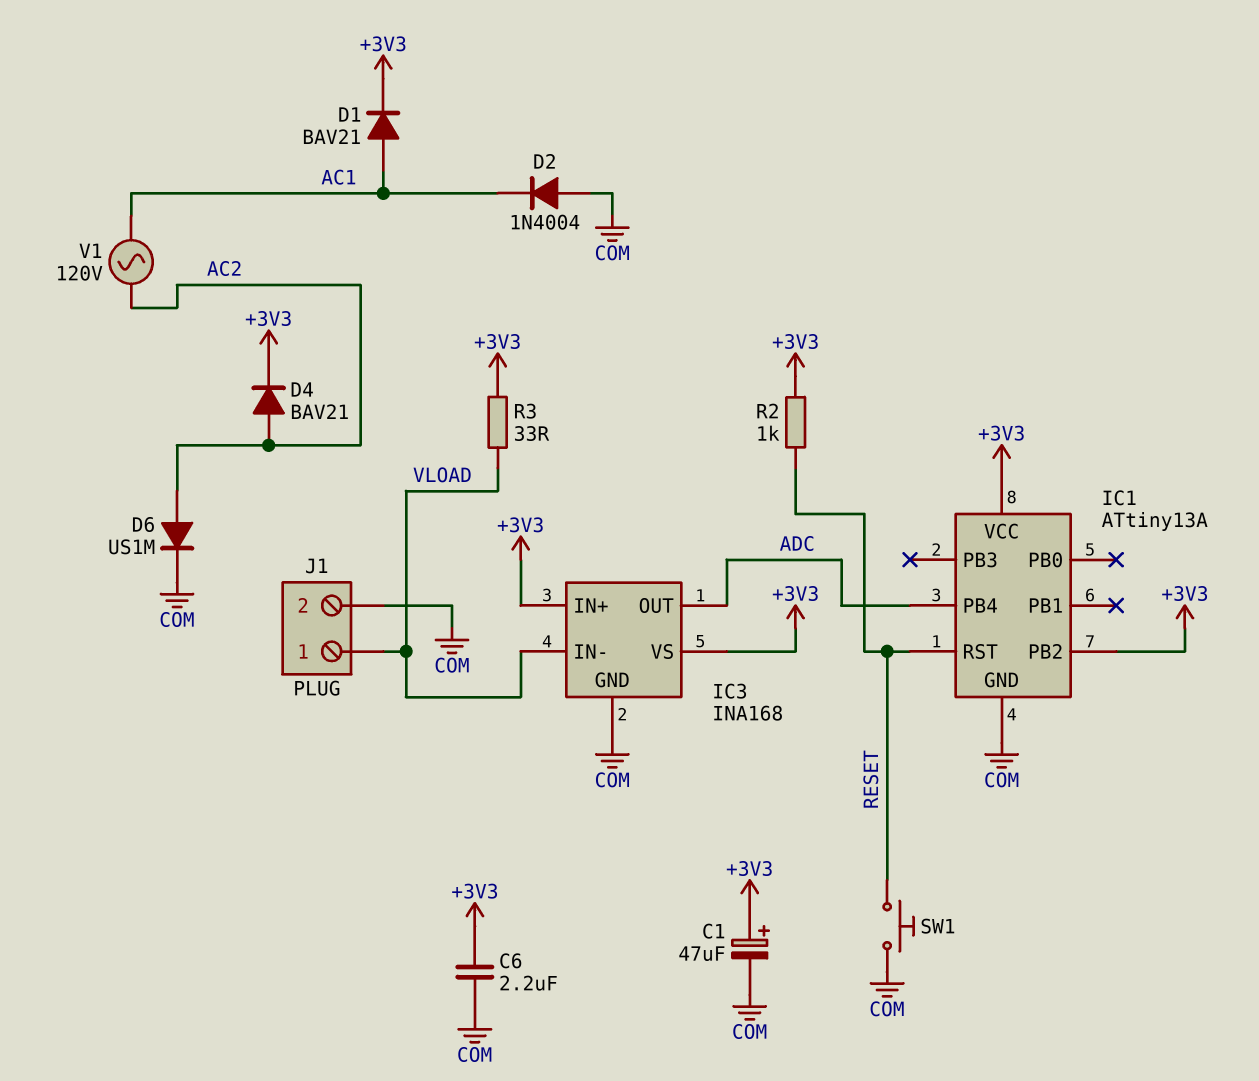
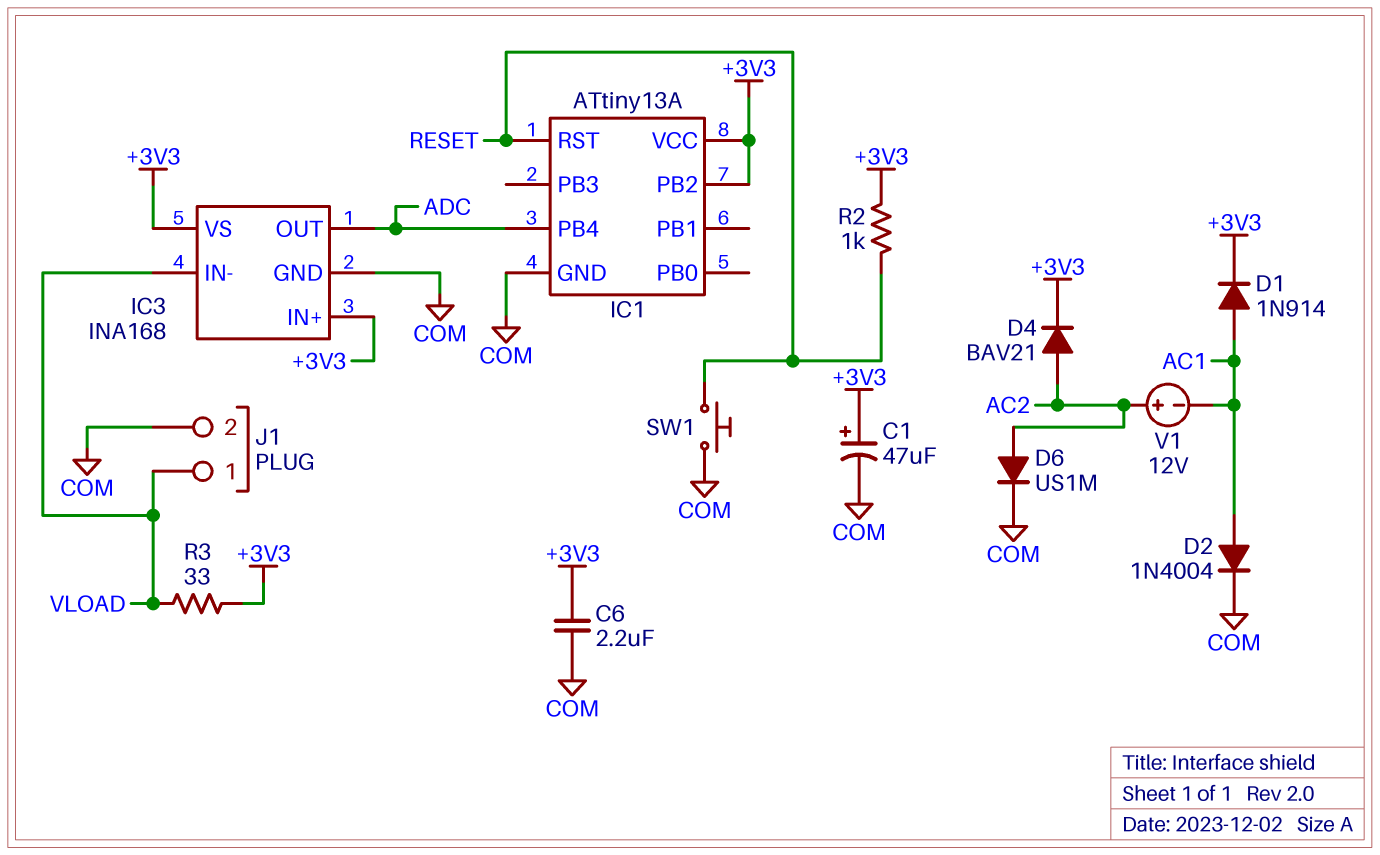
D1: diode BAV21 (A AC1, K +3V3) -> diode 1N914 (A AC1, K +3V3)
D2: diode 1N4004 (A COM, K AC1) -> diode 1N4004 (A AC1, K COM)
V1: AC 120V (AC1, AC2) -> 12V (plus AC2, minus AC1)

